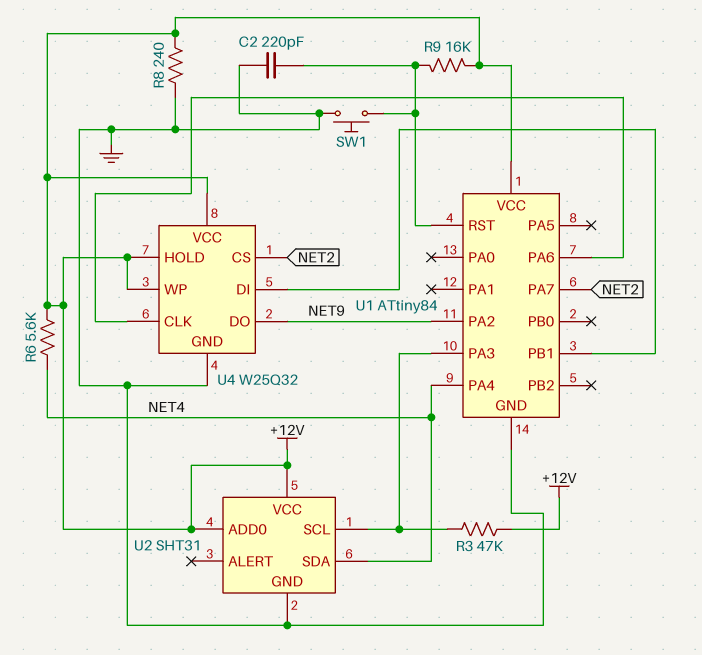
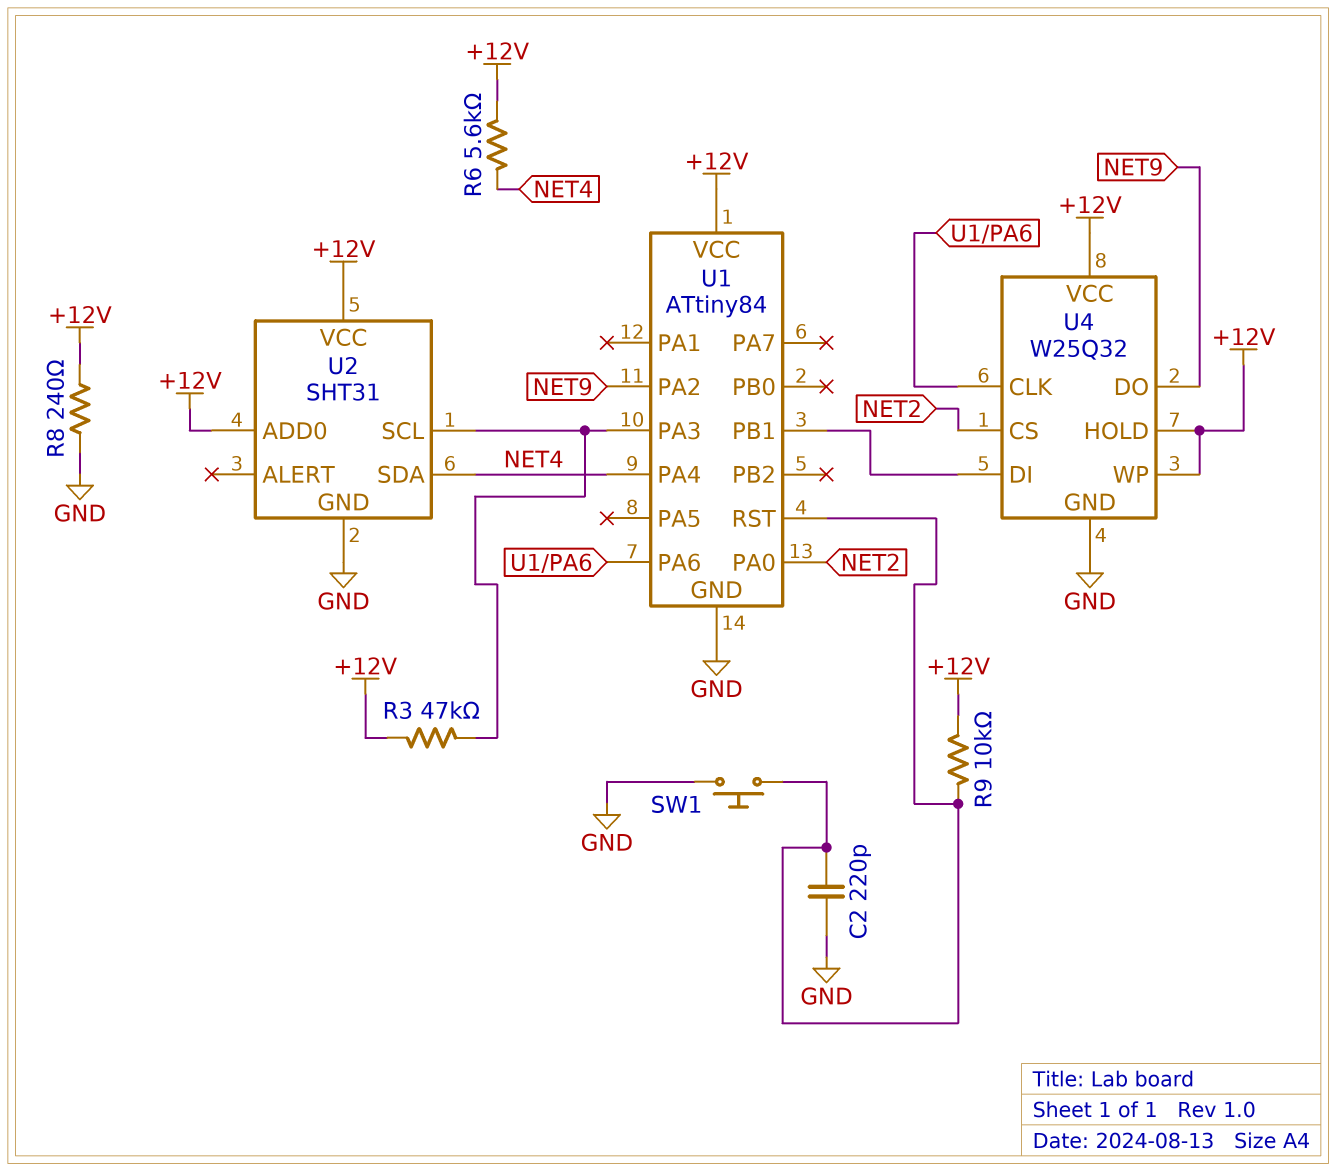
R9: 16k (+12V, U1/RST) -> 10k (+12V, U1/RST)
U1 pin PA0: none -> NET2
U1 pin PA7: NET2 -> none

